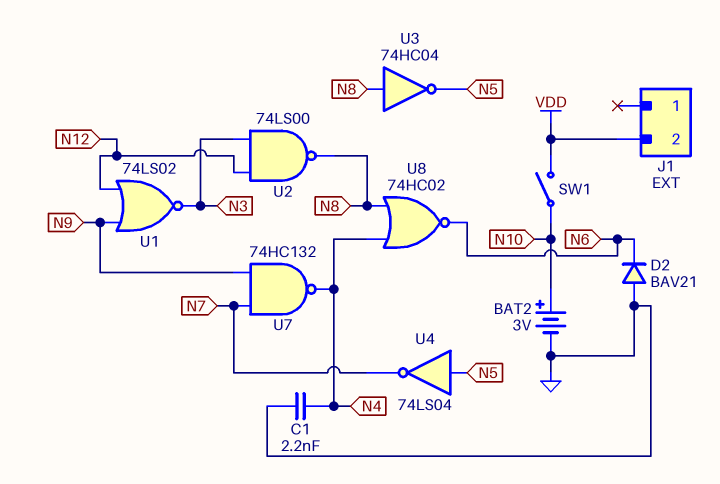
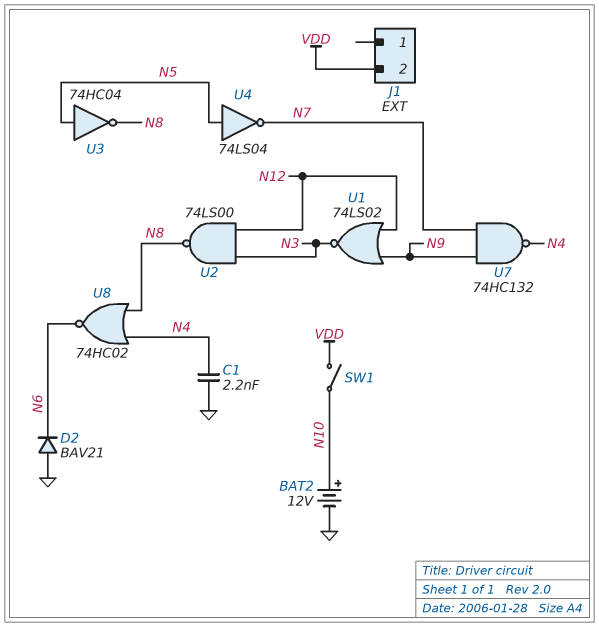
BAT2: 3V (plus N10, minus GND) -> 12V (plus N10, minus GND)
U3: NOT 74HC04 (in N8, out N5) -> NOT 74HC04 (in N5, out N8)

